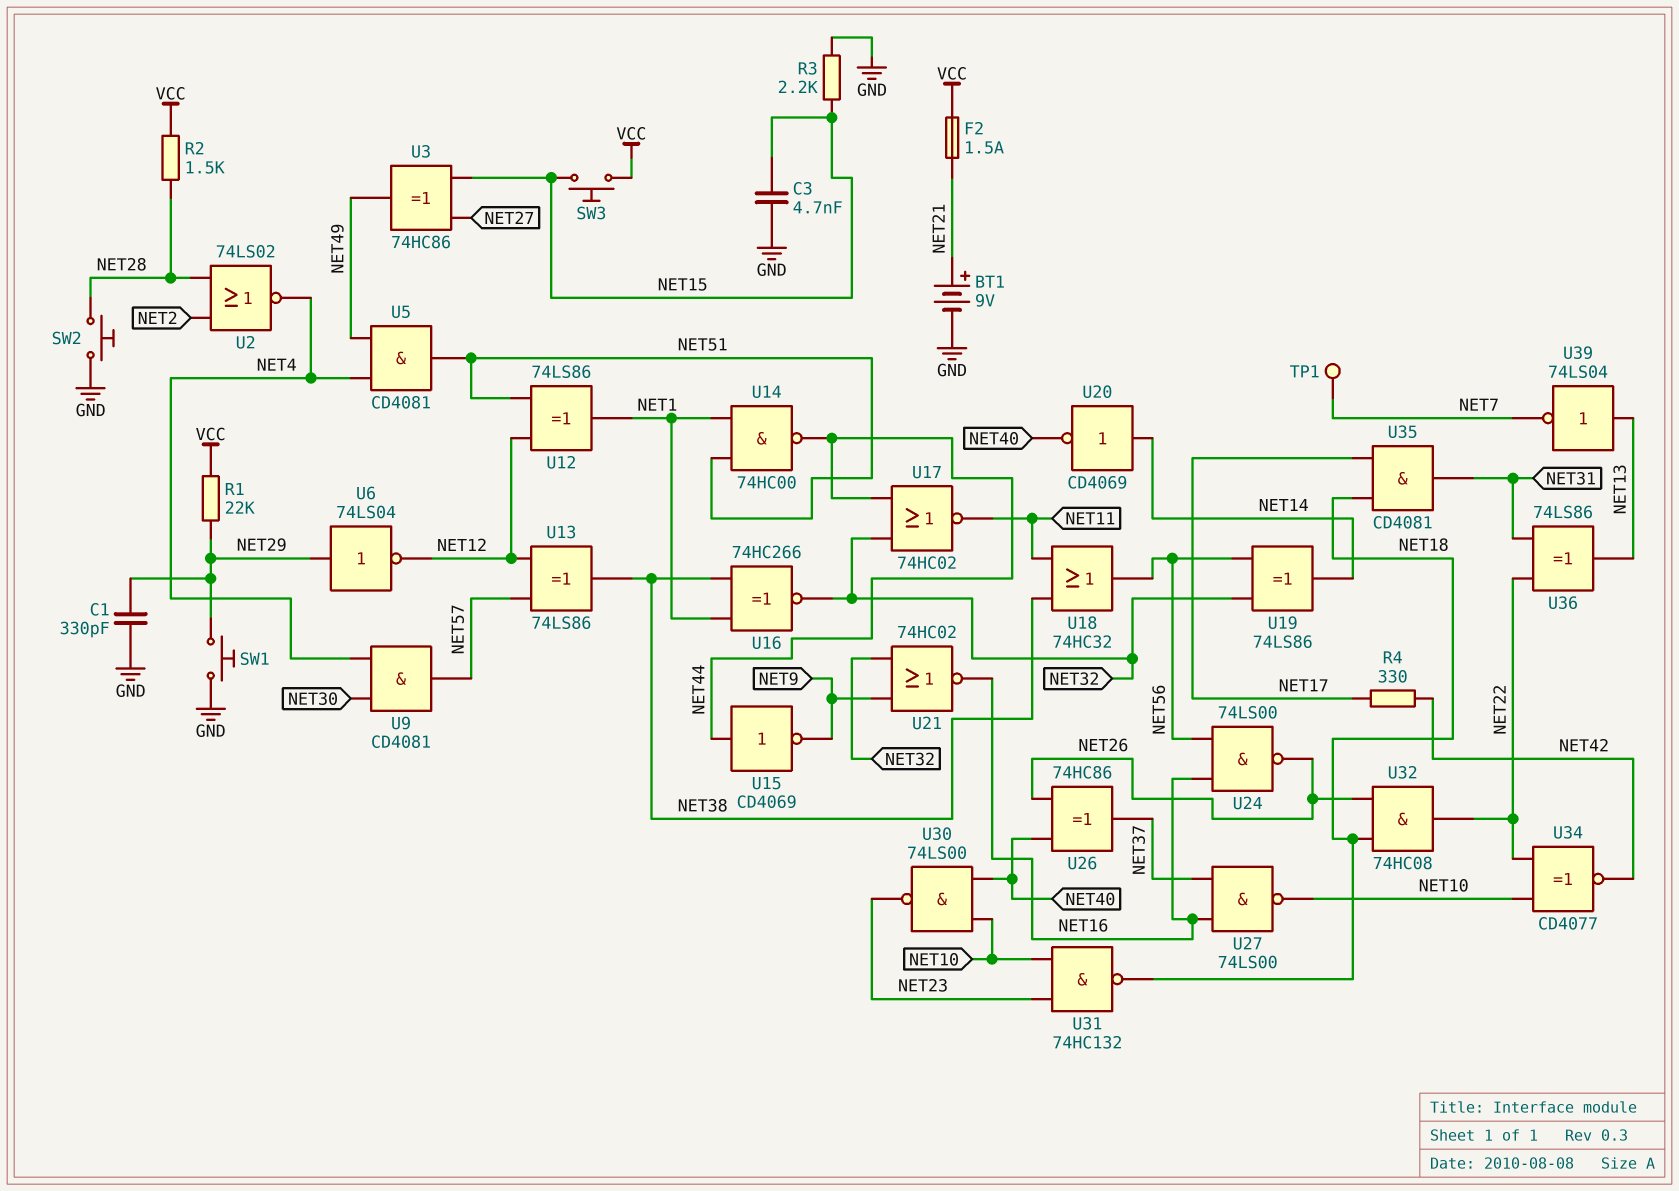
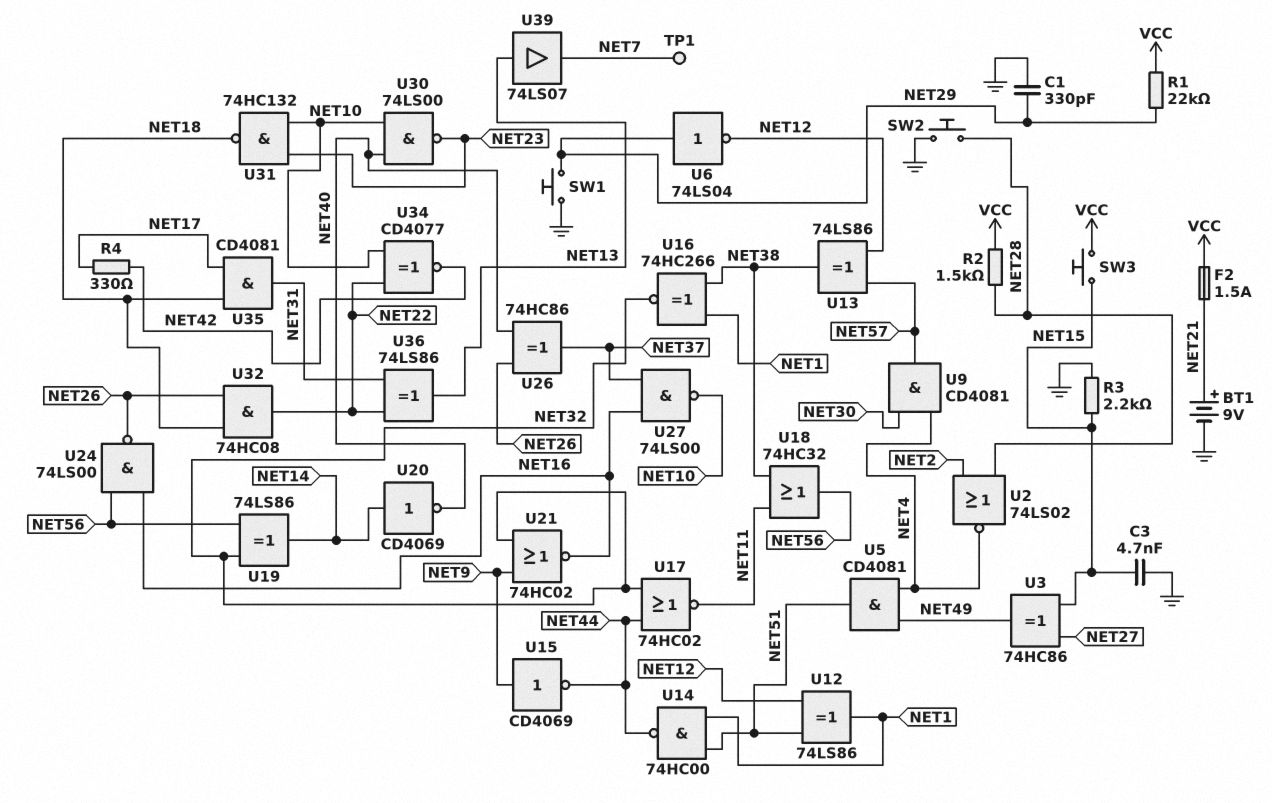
U15: NOT CD4069 (in NET44, out NET9) -> NOT CD4069 (in NET9, out NET44)
U39: NOT 74LS04 (in NET13, out NET7) -> buffer 74LS07 (in NET13, out NET7)

